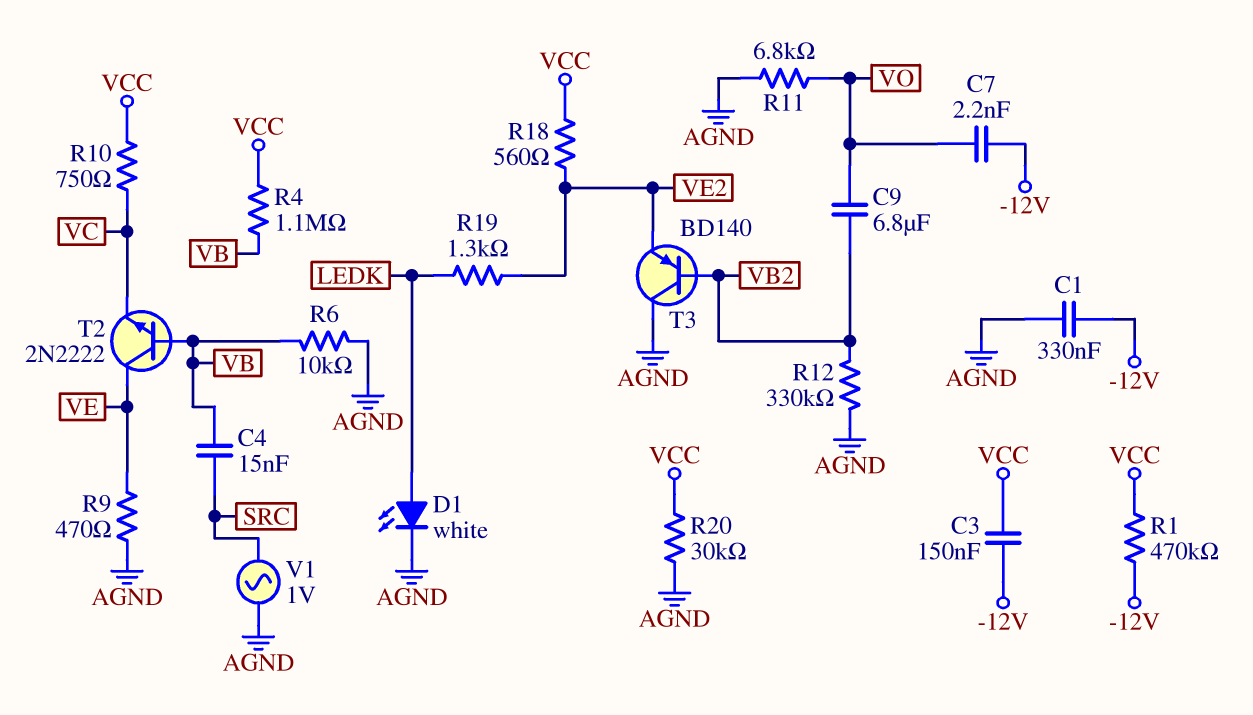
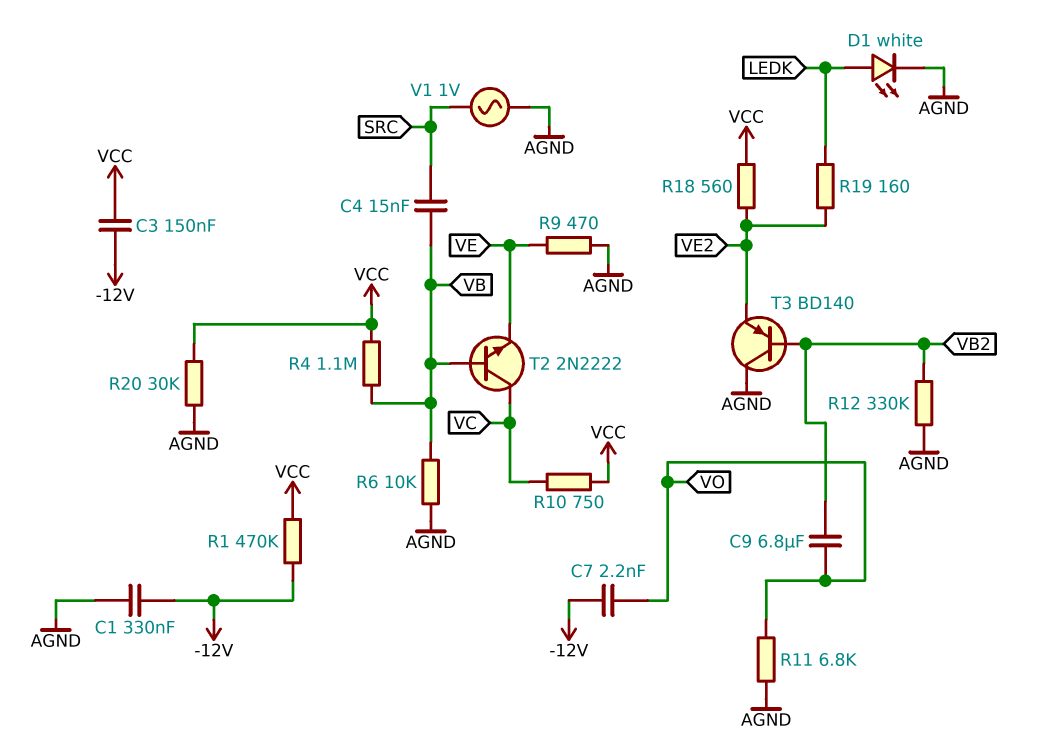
R19: 1.3k (LEDK, VE2) -> 160 (LEDK, VE2)
T2: NPN 2N2222 (B VB, C VE, E VC) -> NPN 2N2222 (B VB, C VC, E VE)

